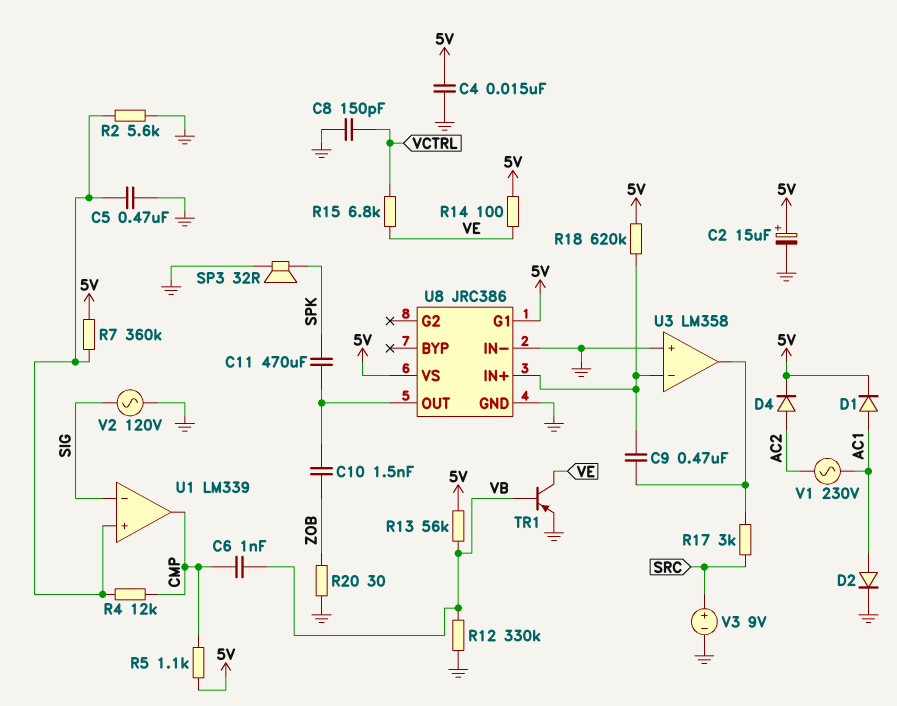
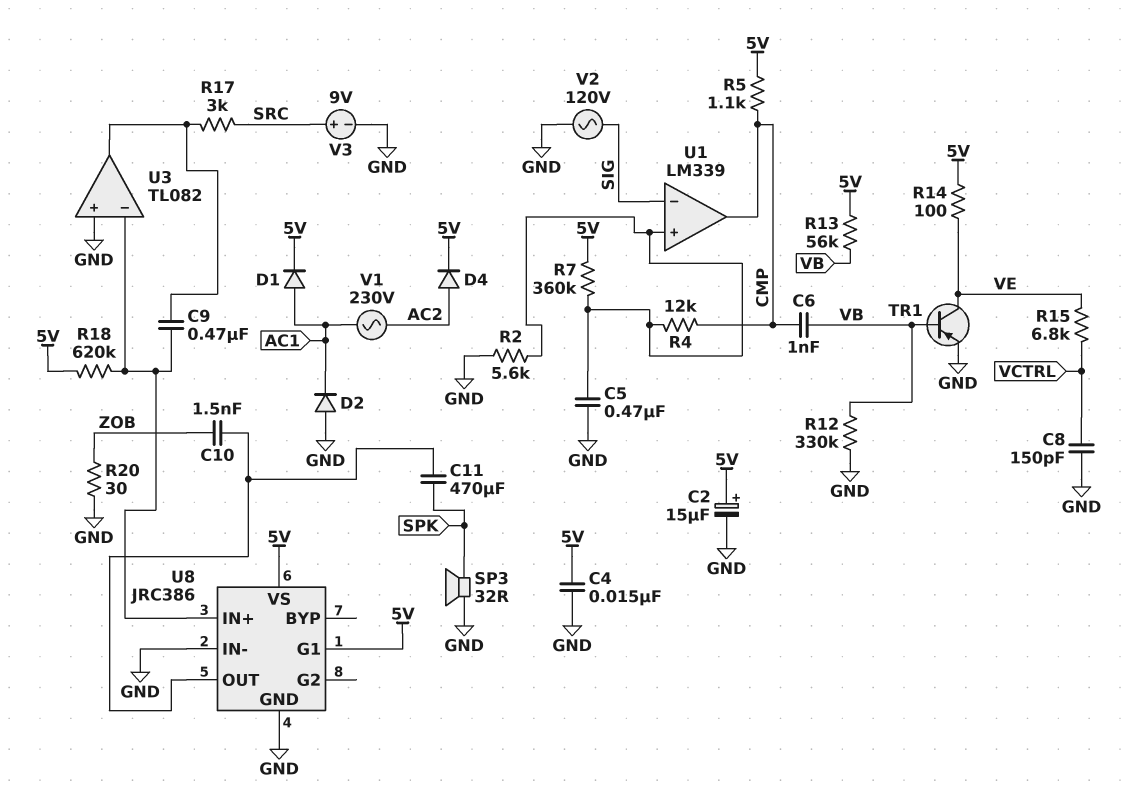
D2: diode (A AC1, K GND) -> diode (A GND, K AC1)
U3: LM358 -> TL082

